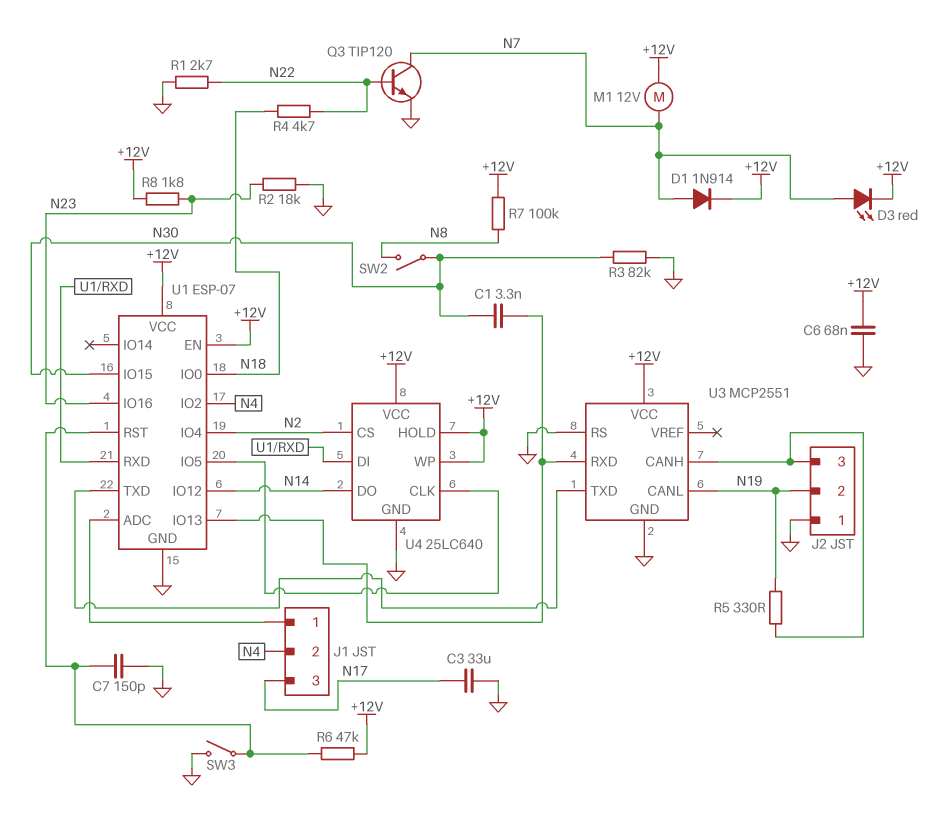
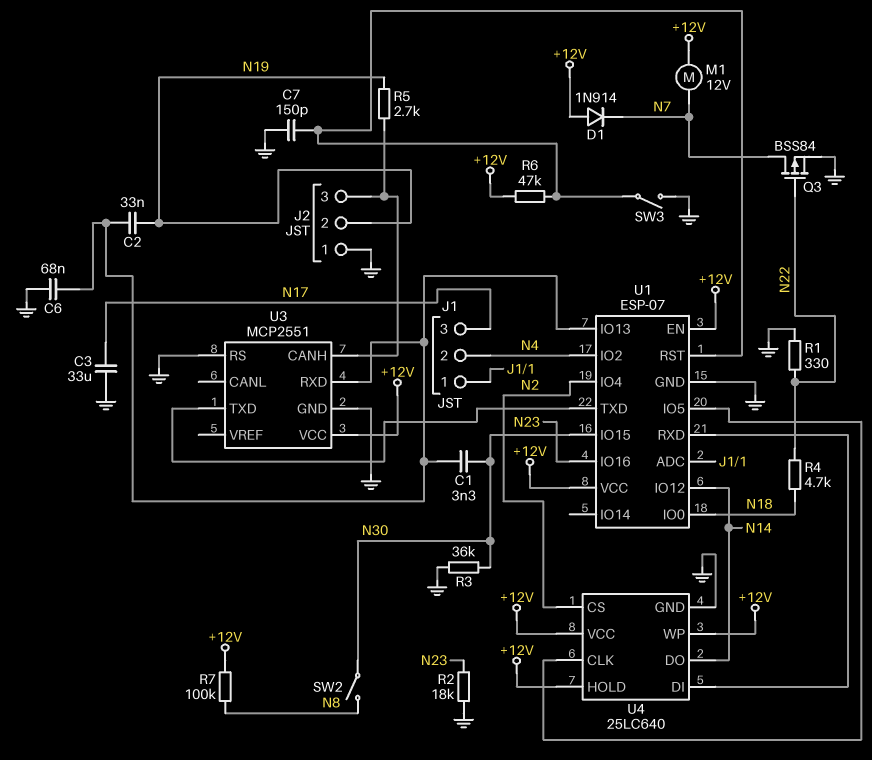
C2: none -> 33nF (N19, U1/IO13)
C6: 68nF (+12V, GND) -> 68nF (GND, U1/IO13)
D1: diode 1N914 (A N7, K +12V) -> diode 1N914 (A +12V, K N7)
D3: LED red (A N7, K +12V) -> none
Q3: NPN TIP120 (B N22, C N7, E GND) -> PMOS BSS84 (G N22, D N7, S GND)
R1: 2.7k (GND, N22) -> 330 (GND, N22)
R3: 82k (GND, N30) -> 36k (GND, N30)
R5: 330 (J2/3, N19) -> 2.7k (J2/3, N19)
R8: 1.8k (+12V, N23) -> none
U3 pin CANL: N19 -> none

